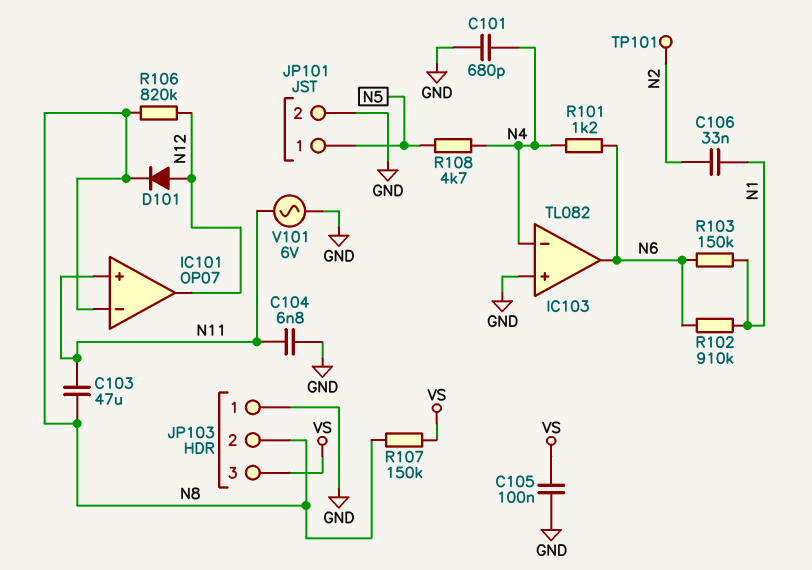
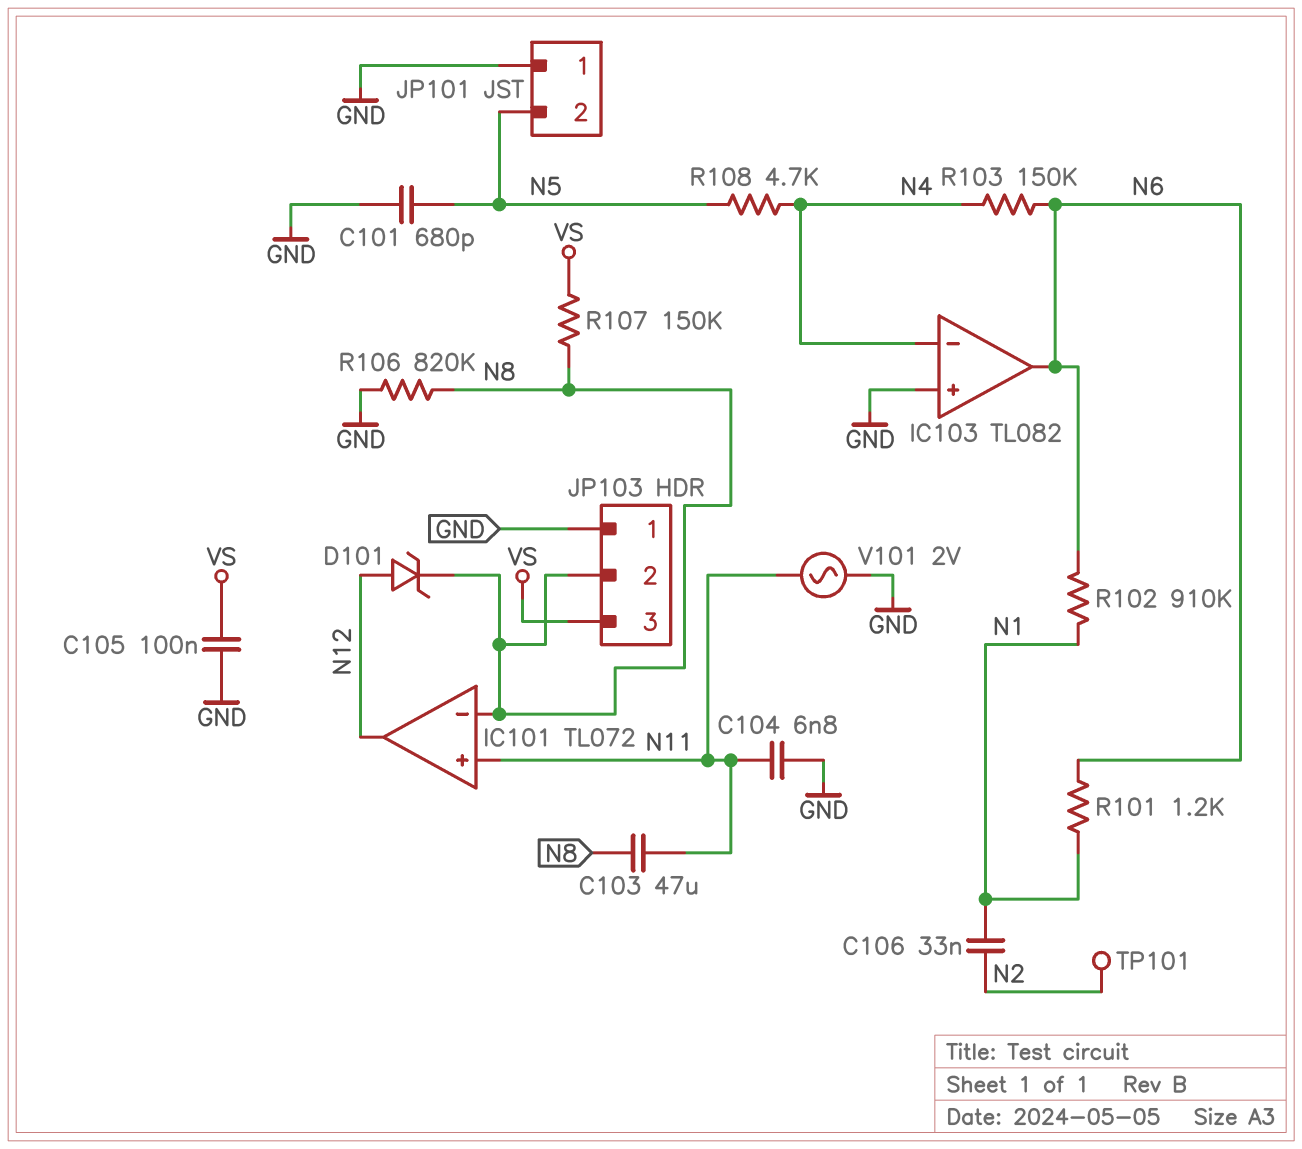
C101: 680pF (GND, N4) -> 680pF (GND, N5)
D101: diode (A N12, K N8) -> zener (A N12, K N8)
IC101: OP07 -> TL072
JP101 pin 1: N5 -> GND
JP101 pin 2: GND -> N5
R101: 1.2k (N4, N6) -> 1.2k (N1, N6)
R103: 150k (N1, N6) -> 150k (N4, N6)
R106: 820k (N8, N12) -> 820k (GND, N8)
V101: AC 6V (GND, N11) -> AC 2V (GND, N11)

